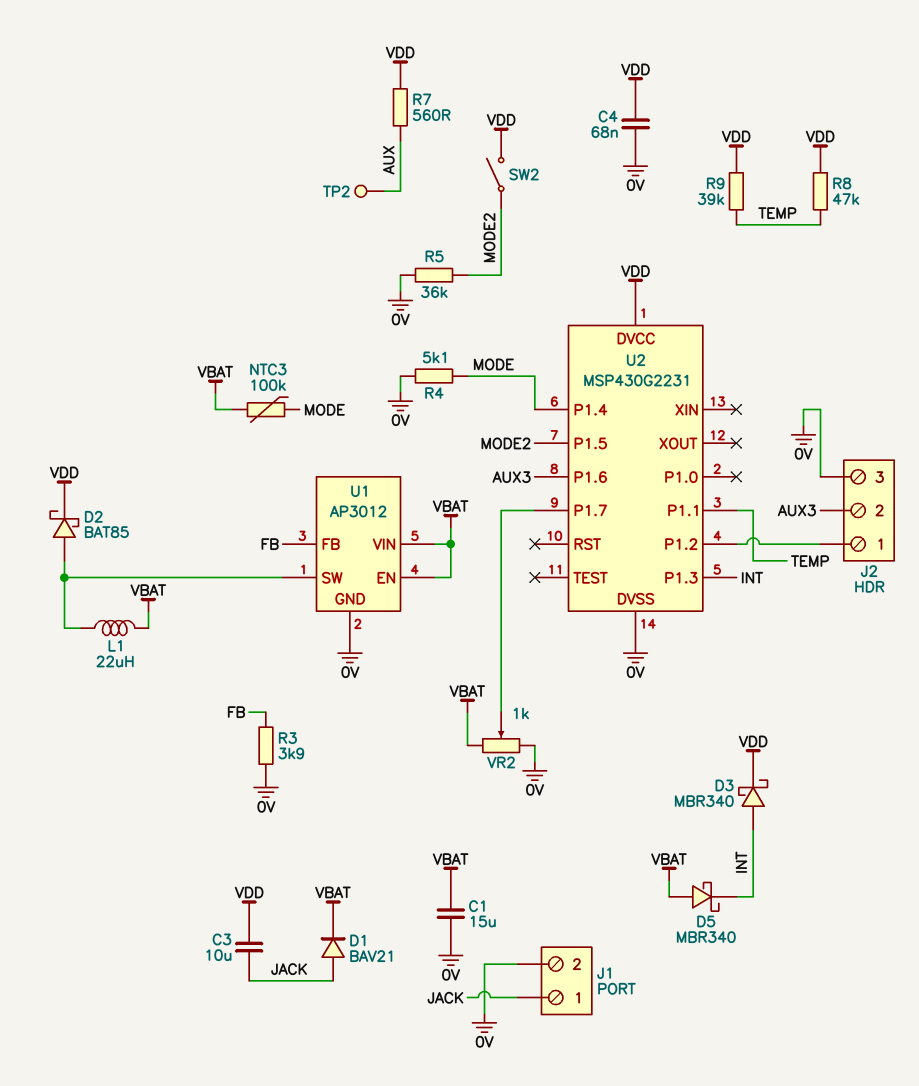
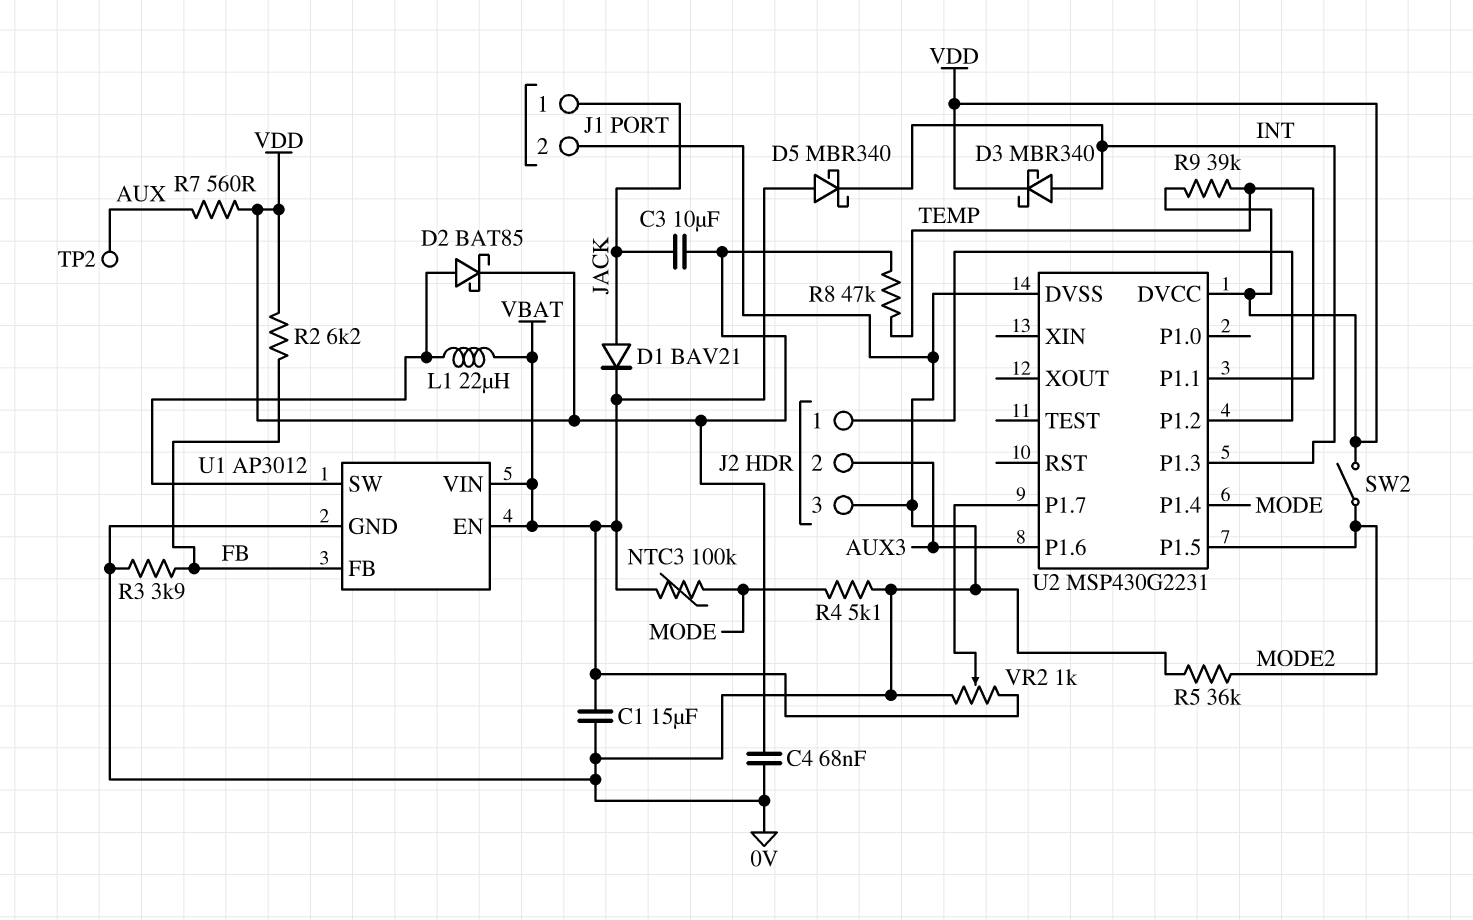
R2: none -> 6.2k (FB, VDD)

